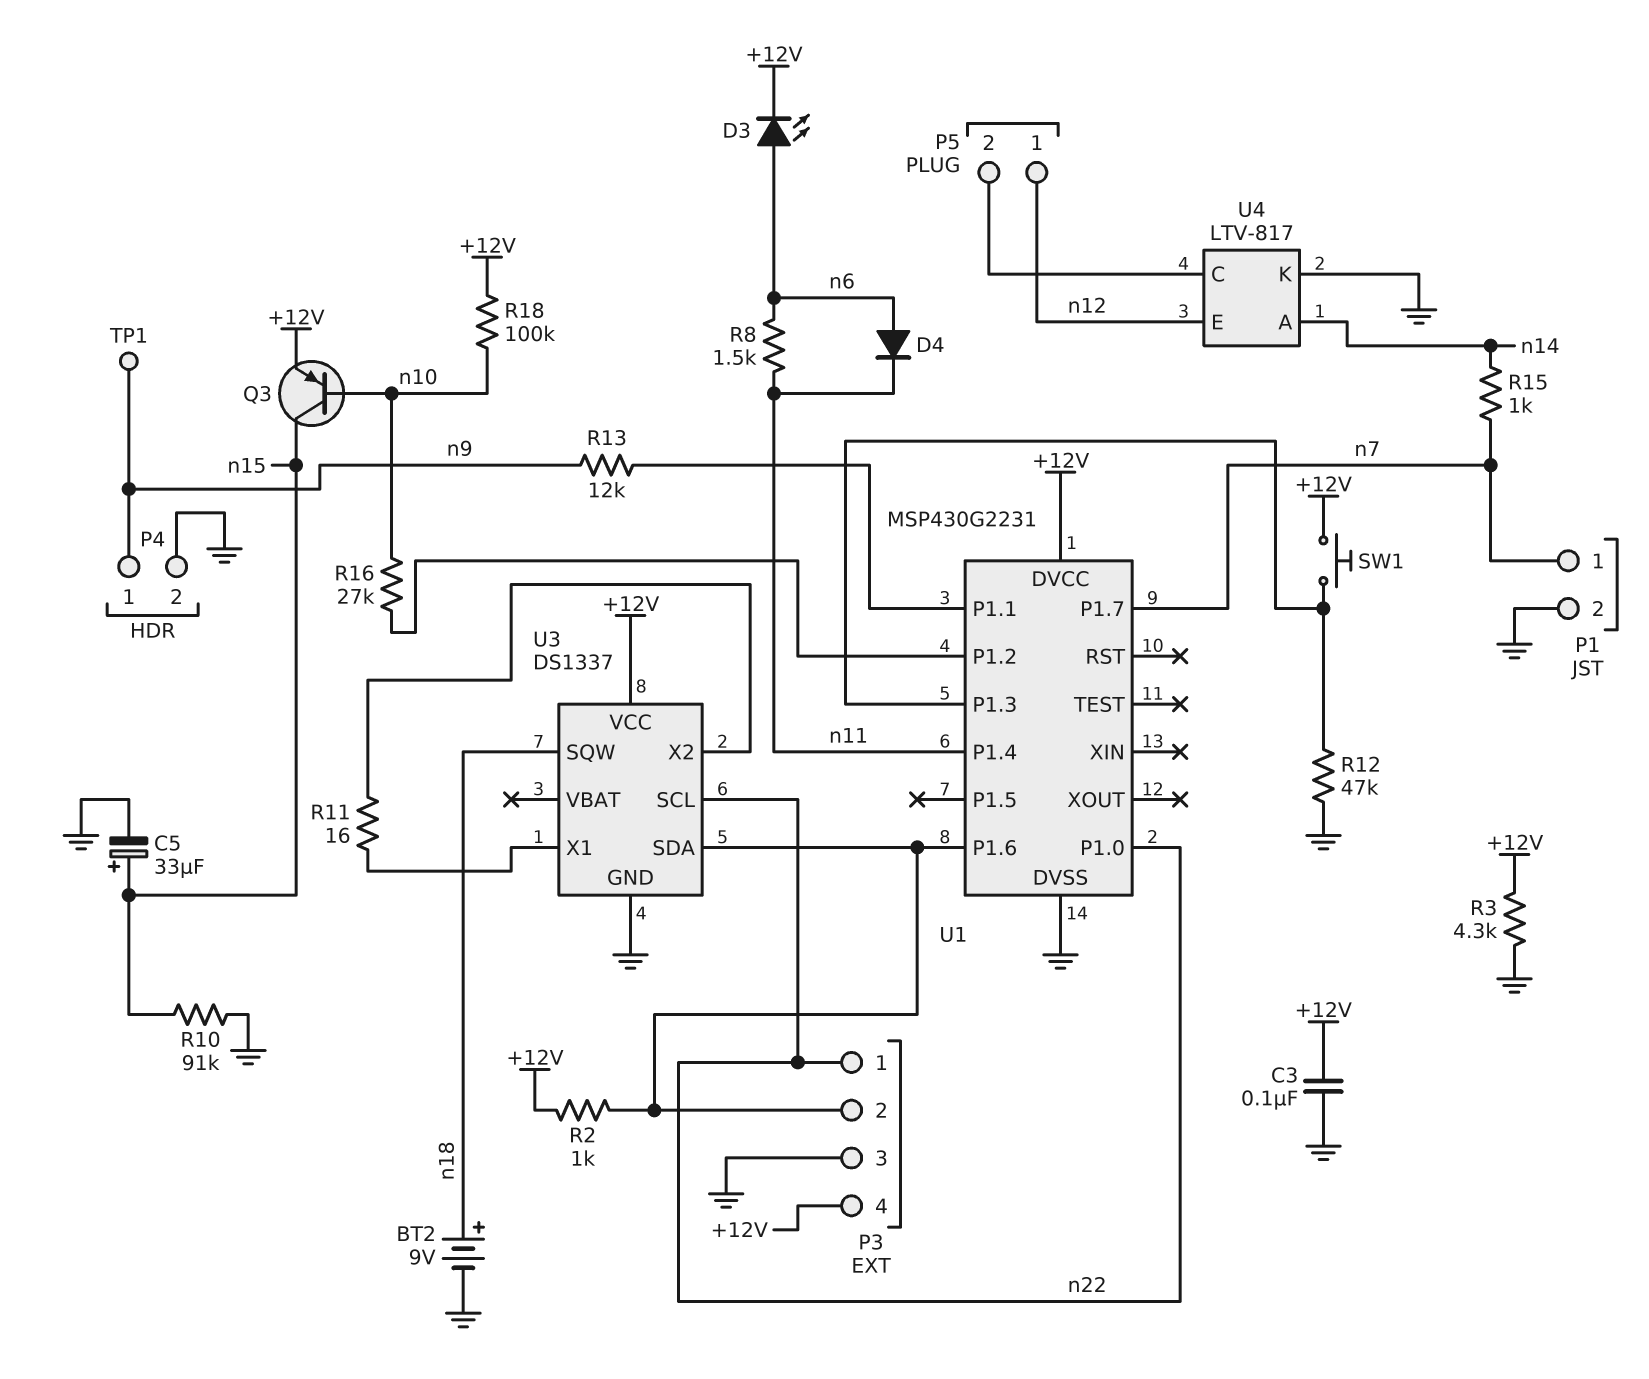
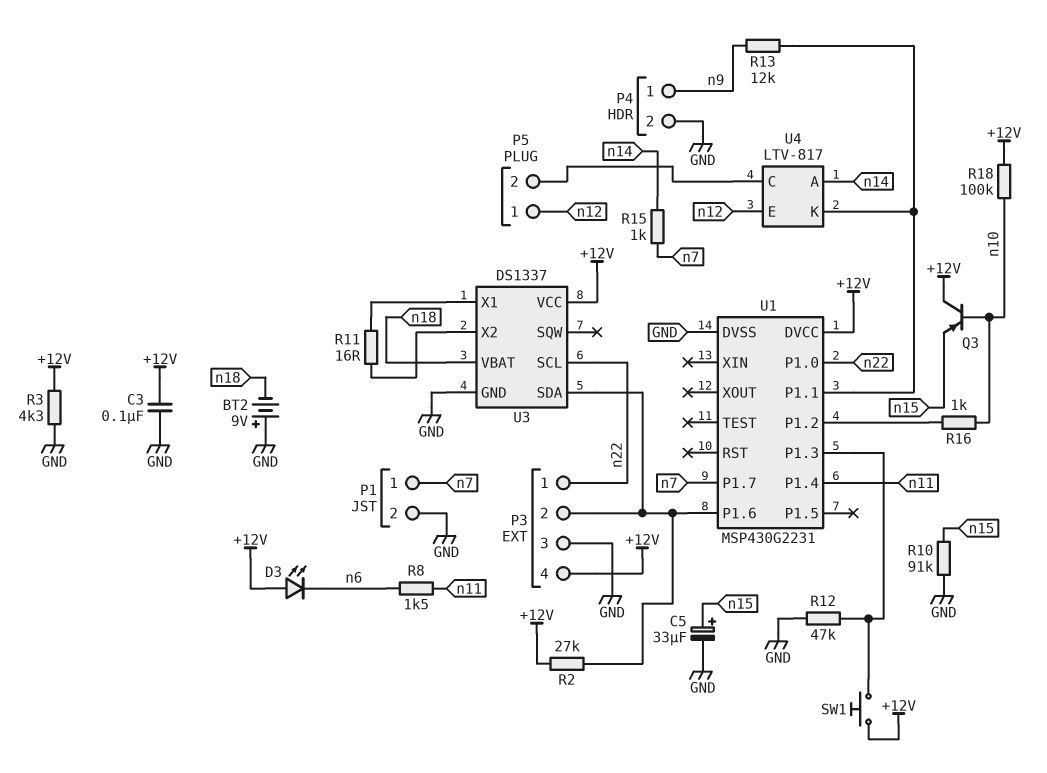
BT2: 9V (plus n18, minus GND) -> 9V (plus GND, minus n18)
D3: LED (A n6, K +12V) -> LED (A +12V, K n6)
D4: diode (A n6, K n11) -> none
Q3: PNP (B n10, C n15, E +12V) -> PNP (B n10, C +12V, E n15)
R2: 1k (+12V, P3/2) -> 27k (+12V, P3/2)
R16: 27k (U1/P1.2, n10) -> 1k (U1/P1.2, n10)
TP1: test point (n9) -> none
U3 pin SQW: n18 -> none
U3 pin VBAT: none -> n18
U4 pin K: GND -> U1/P1.1

